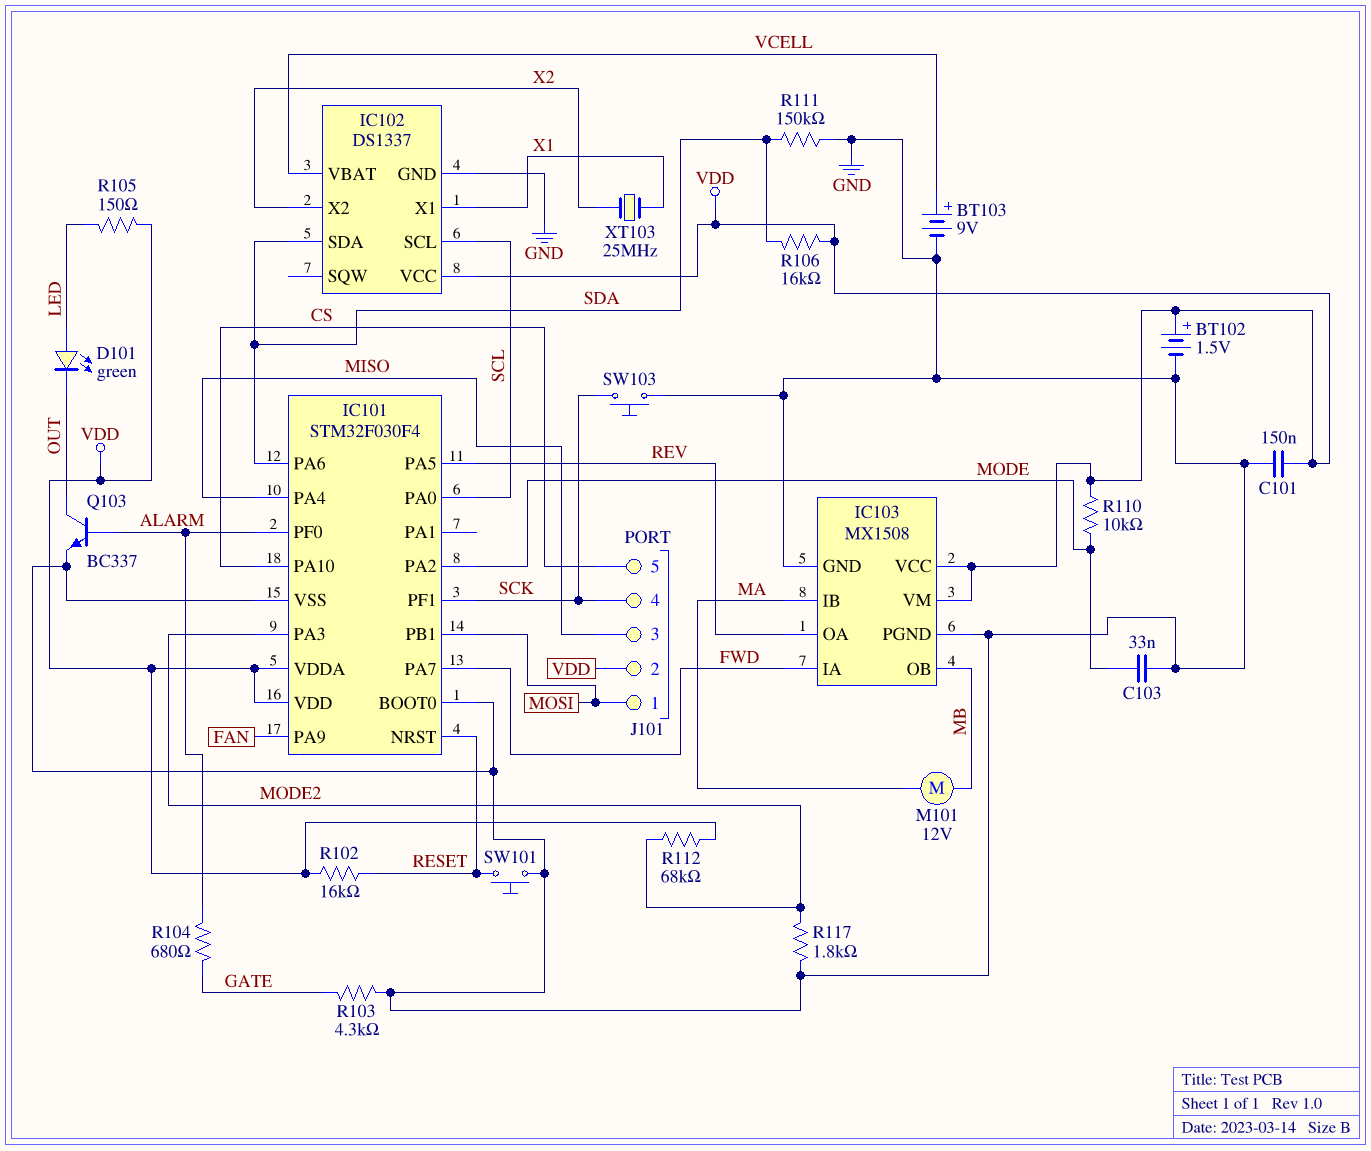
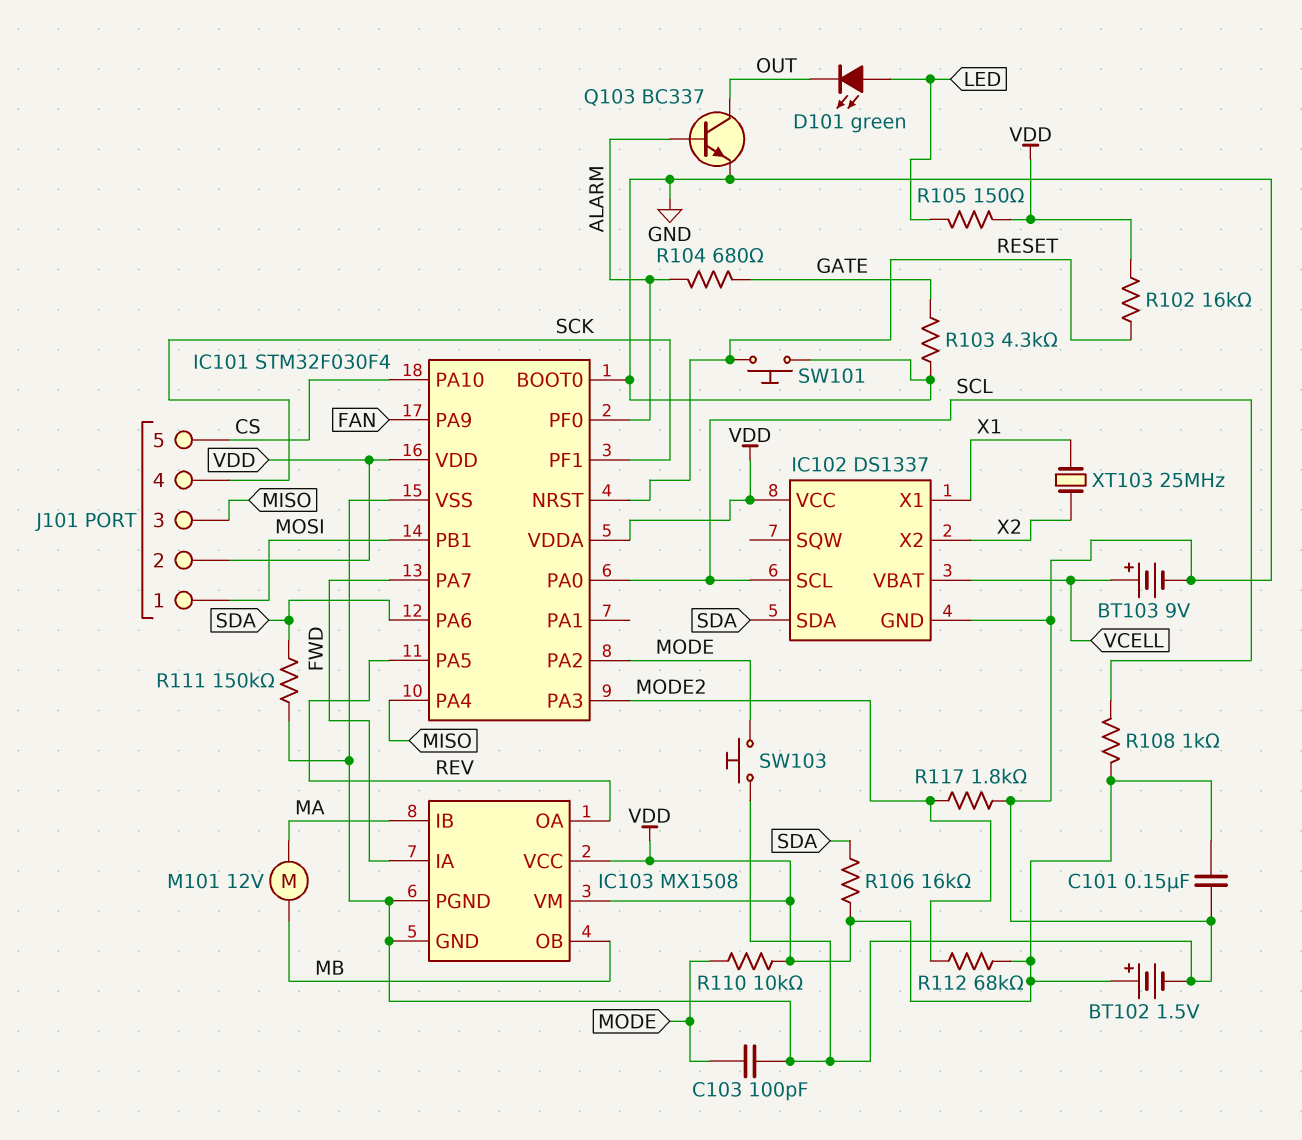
C103: 33nF (GND, MODE) -> 100pF (GND, MODE)
R108: none -> 1k (SCL, VDD)
SW103: button (GND, SCK) -> button (GND, MODE)

